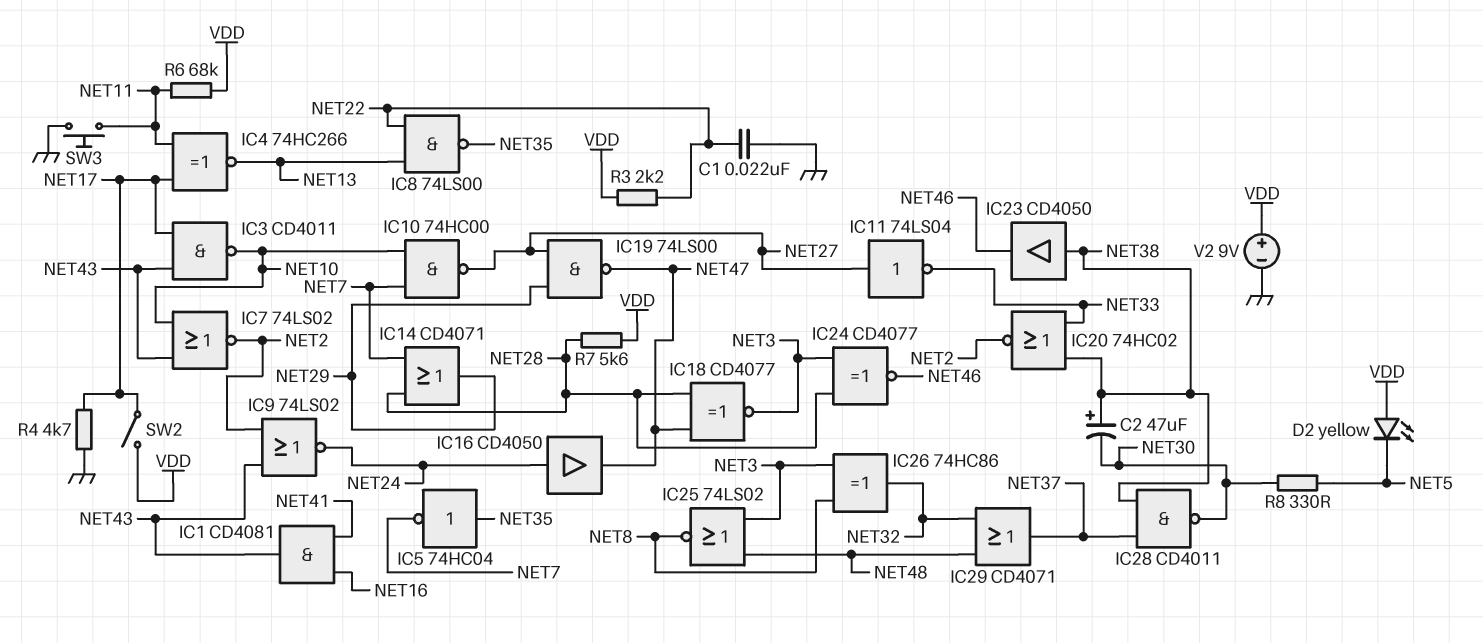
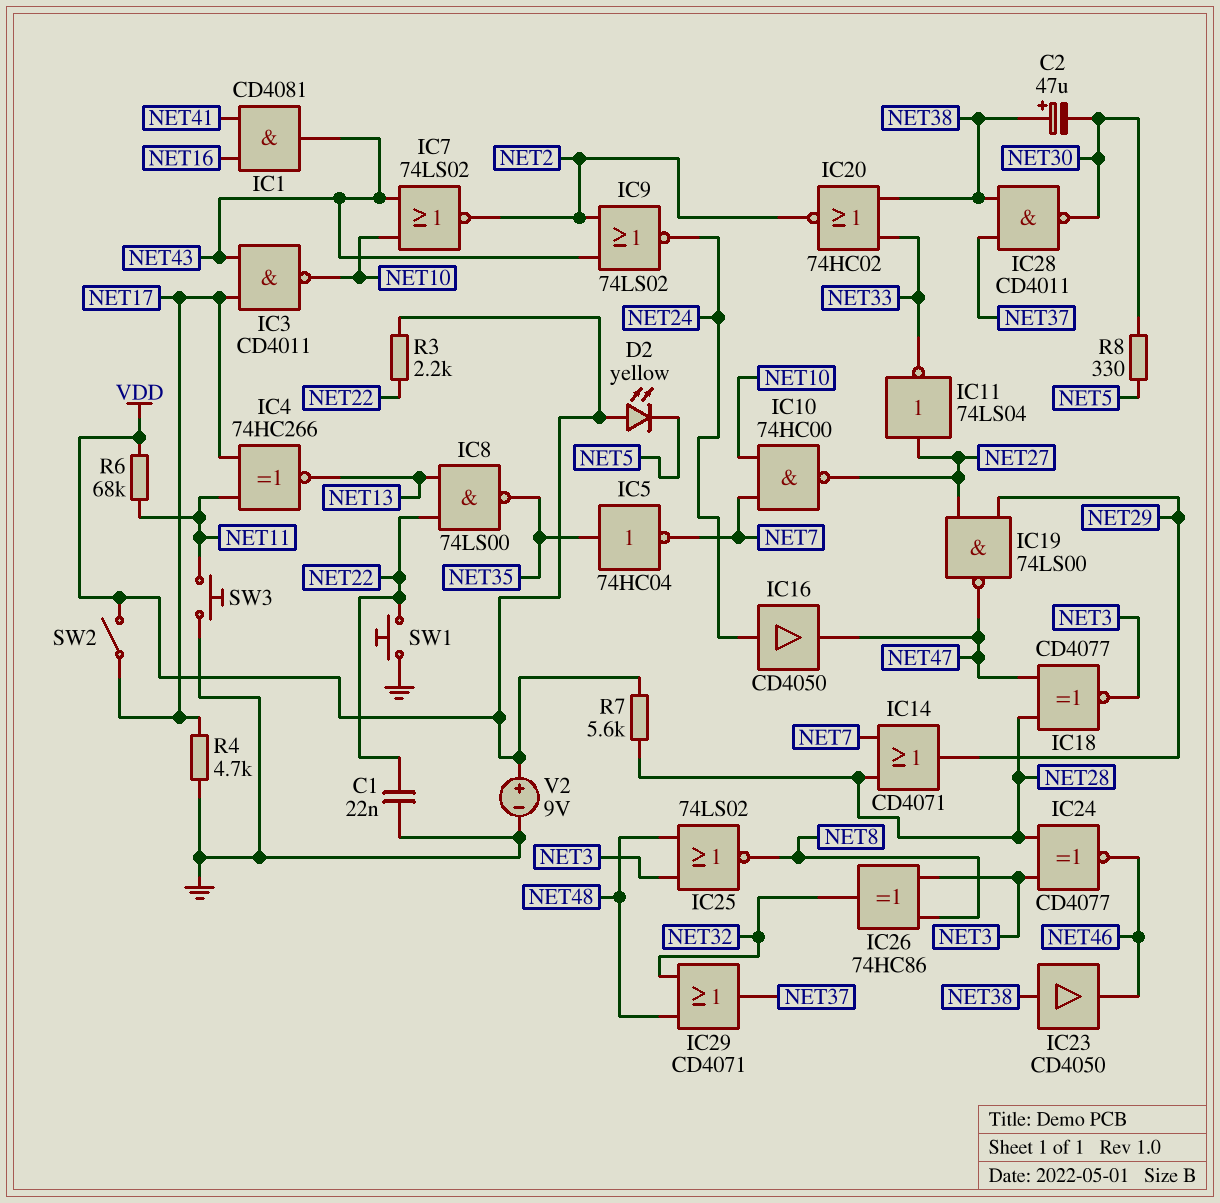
SW1: none -> button (GND, NET22)

